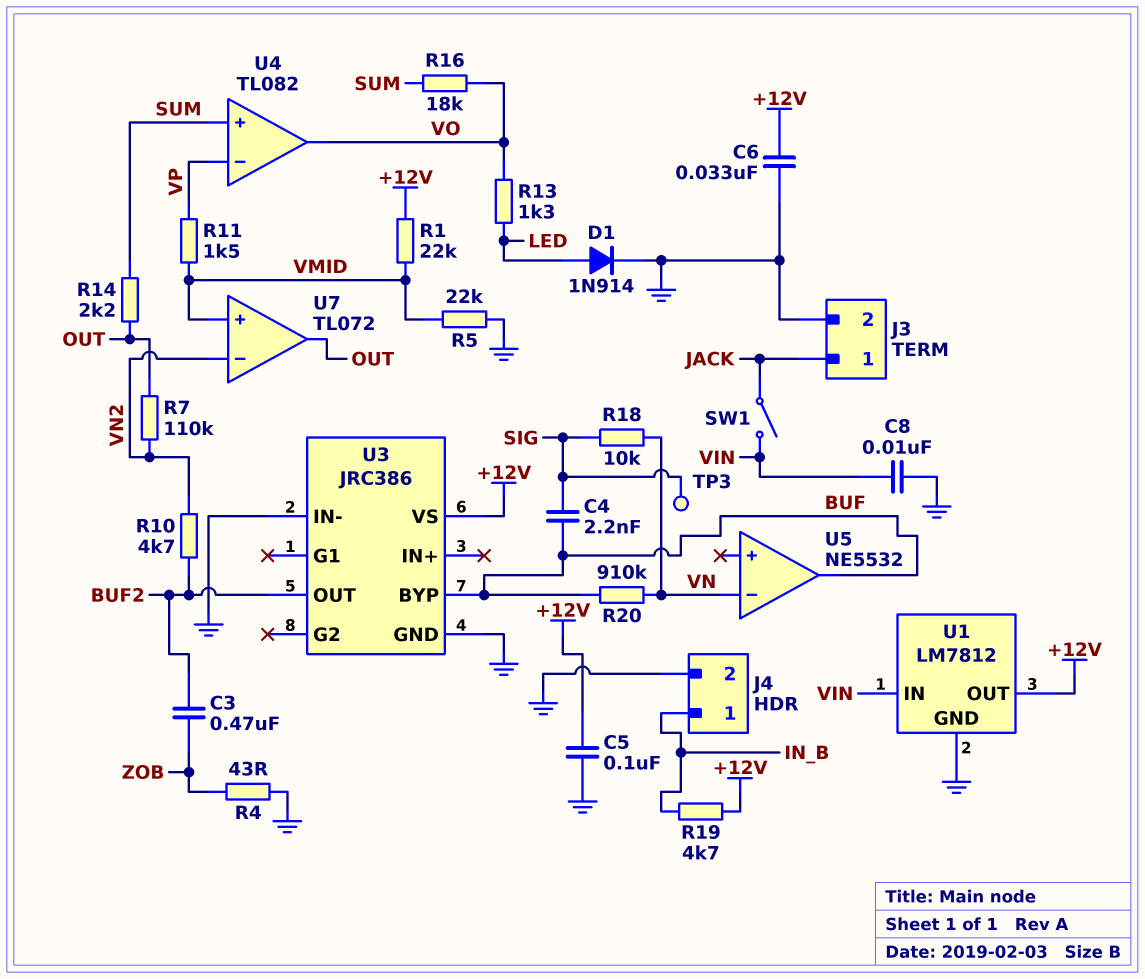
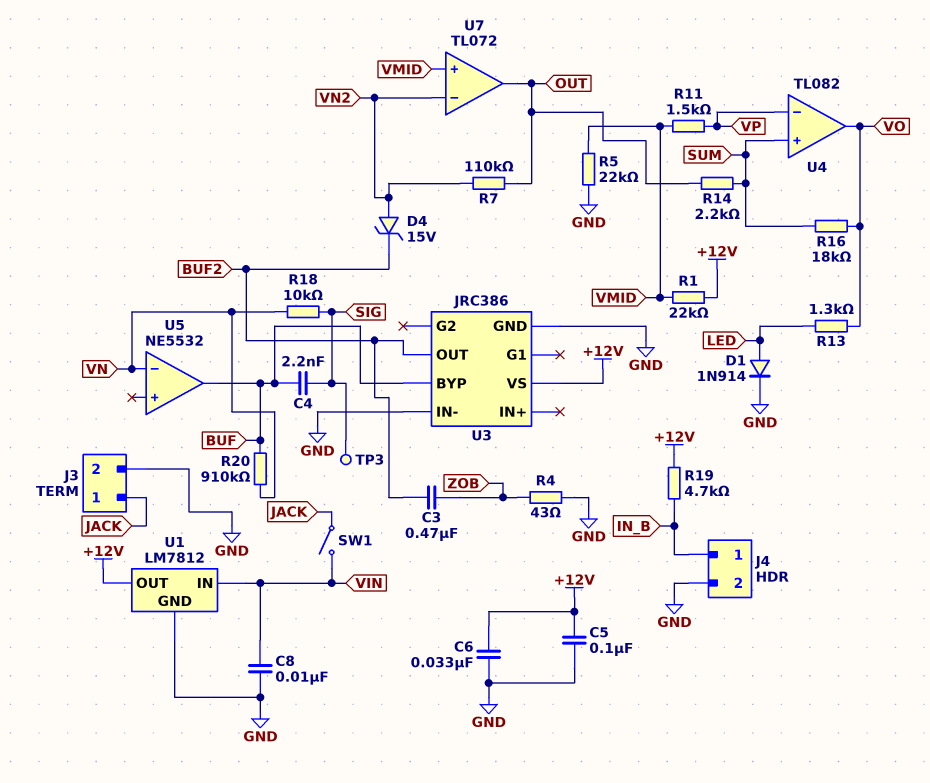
D4: none -> zener 15V (A VN2, K BUF2)
R10: 4.7k (BUF2, VN2) -> none

